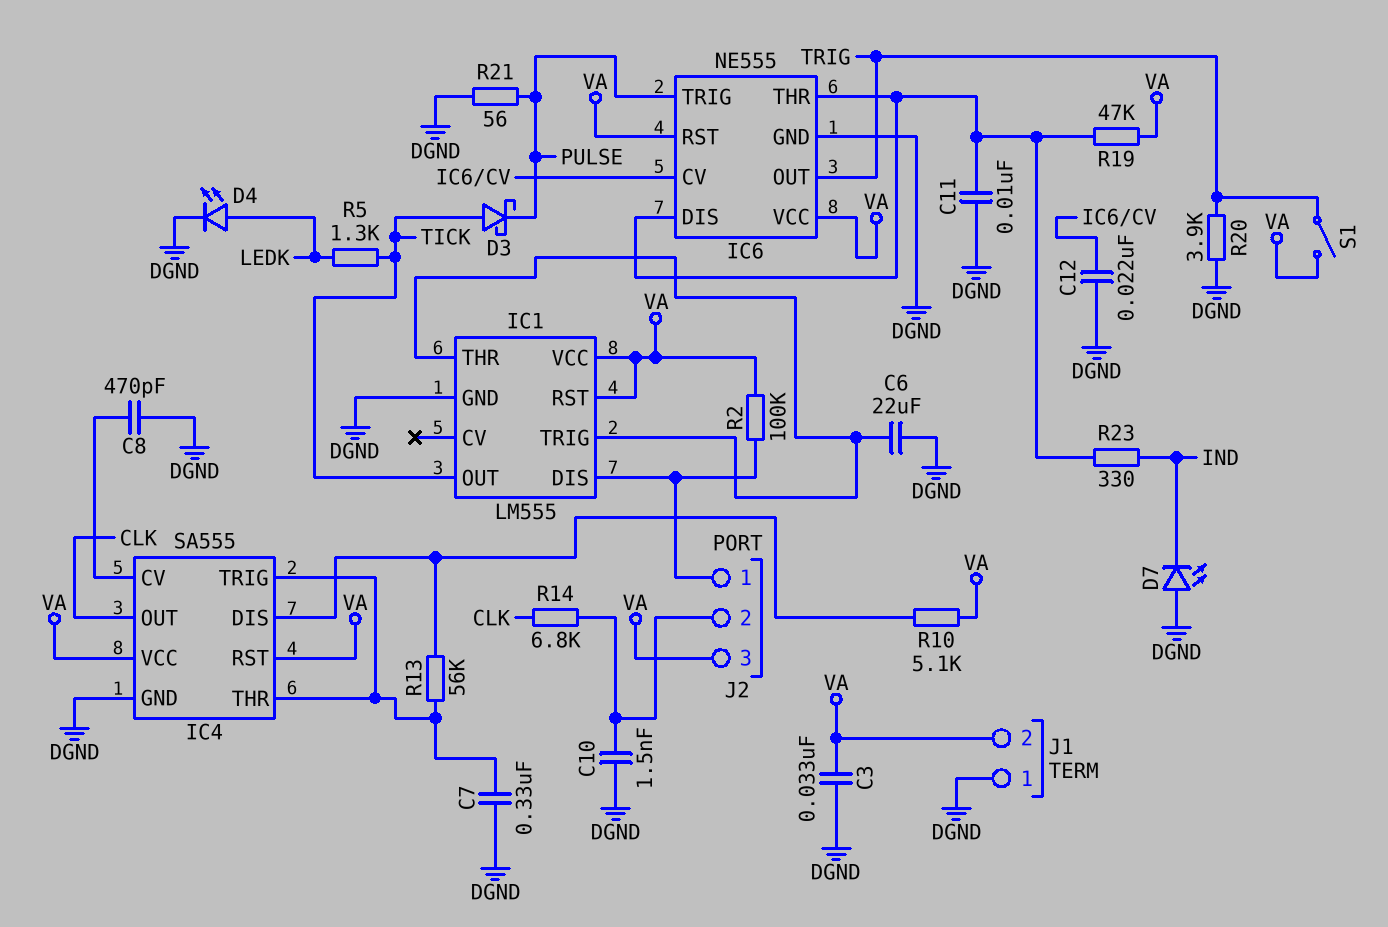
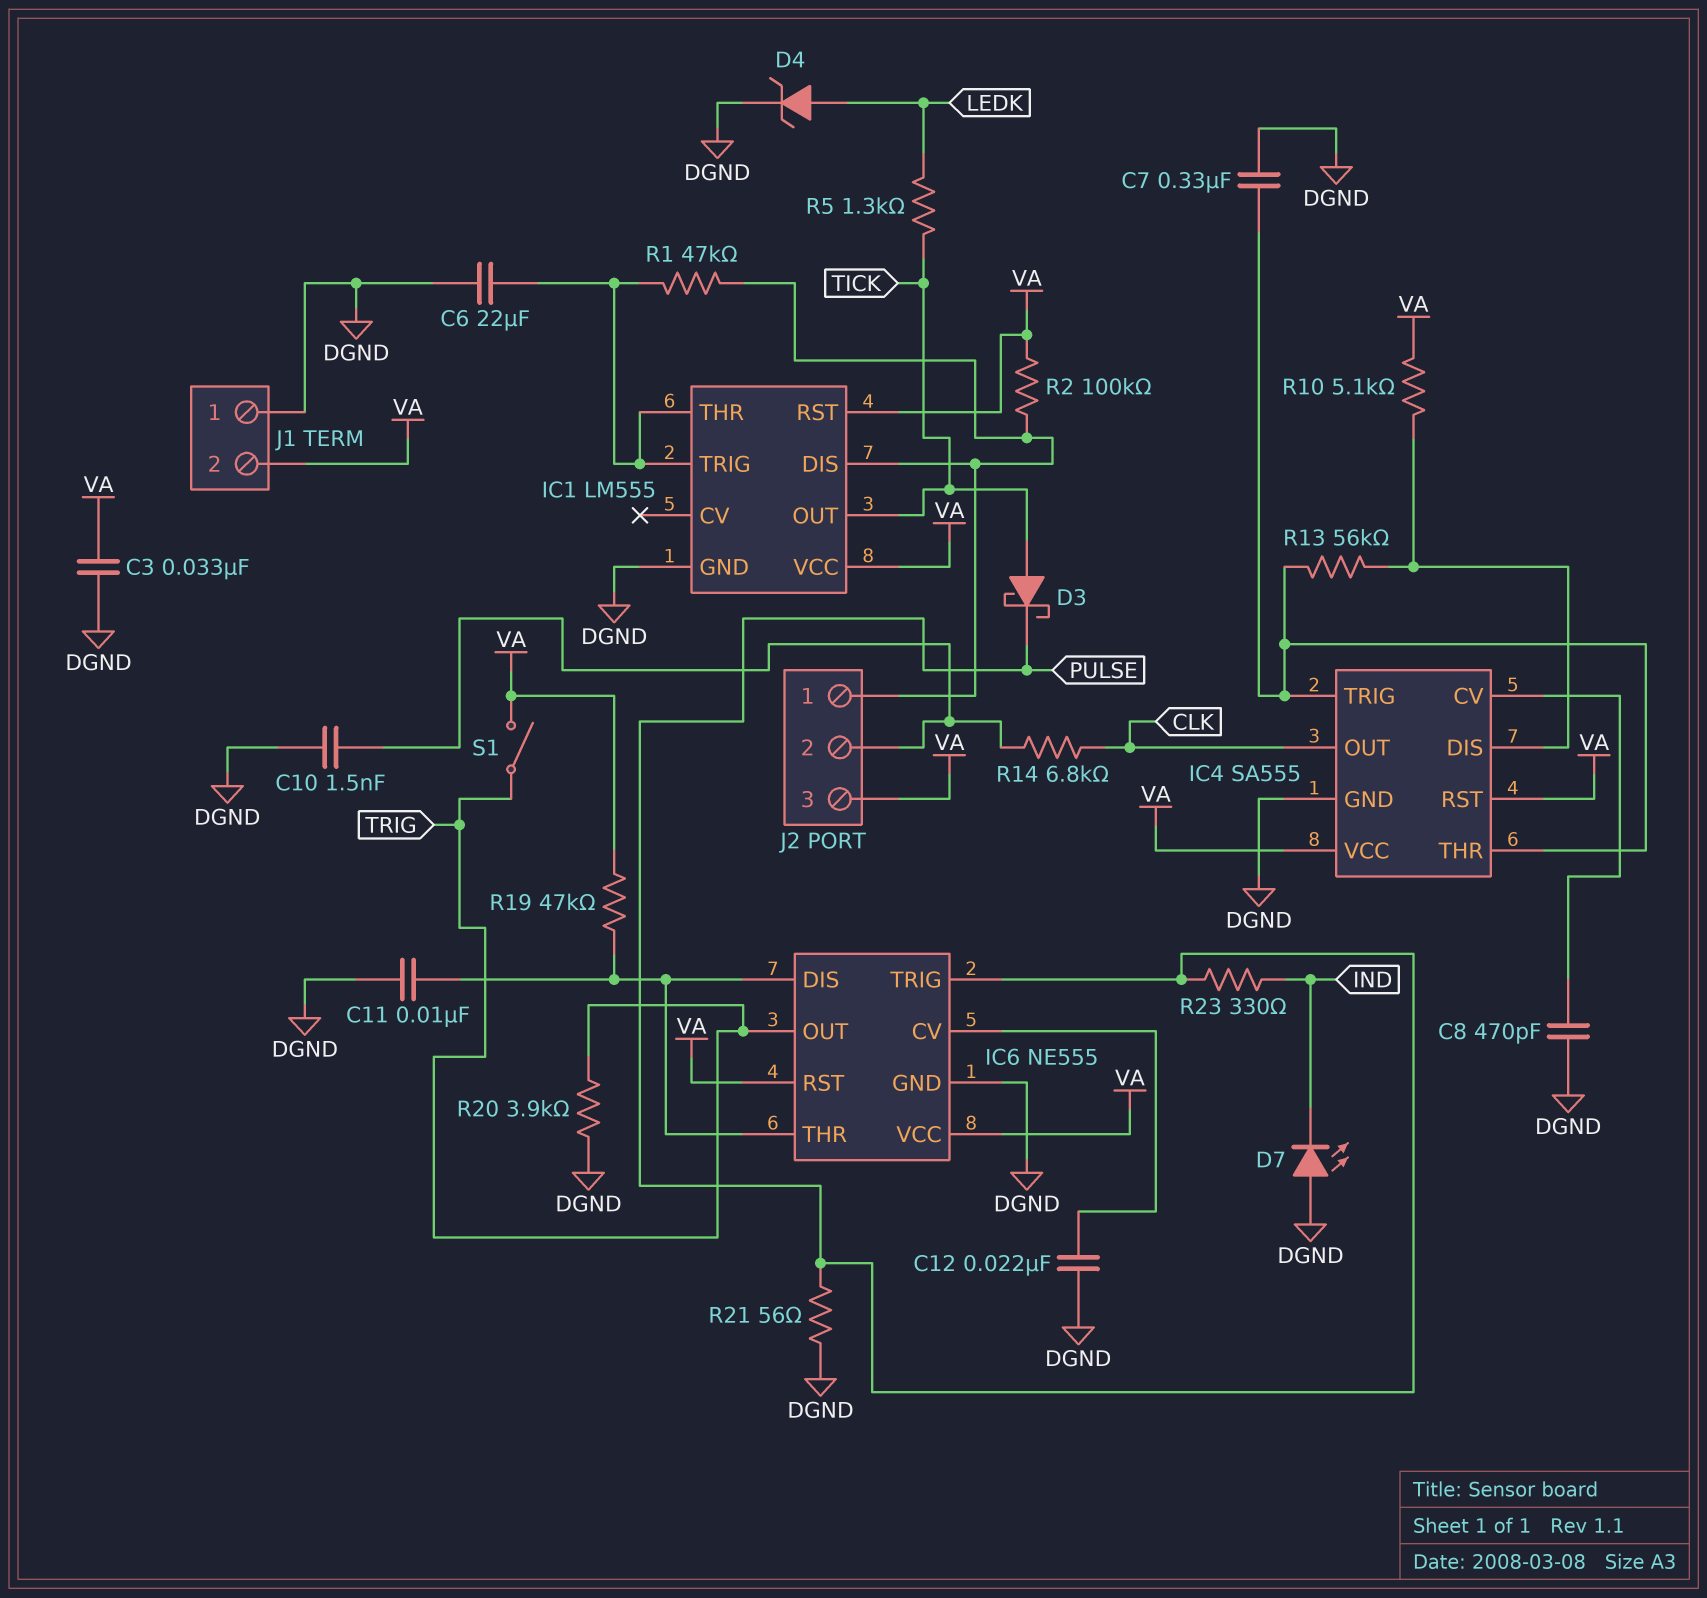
D4: LED (A LEDK, K DGND) -> zener (A LEDK, K DGND)
R1: none -> 47k (IC1/DIS, IC1/THR)
R23: 330 (IC6/DIS, IND) -> 330 (IND, PULSE)

